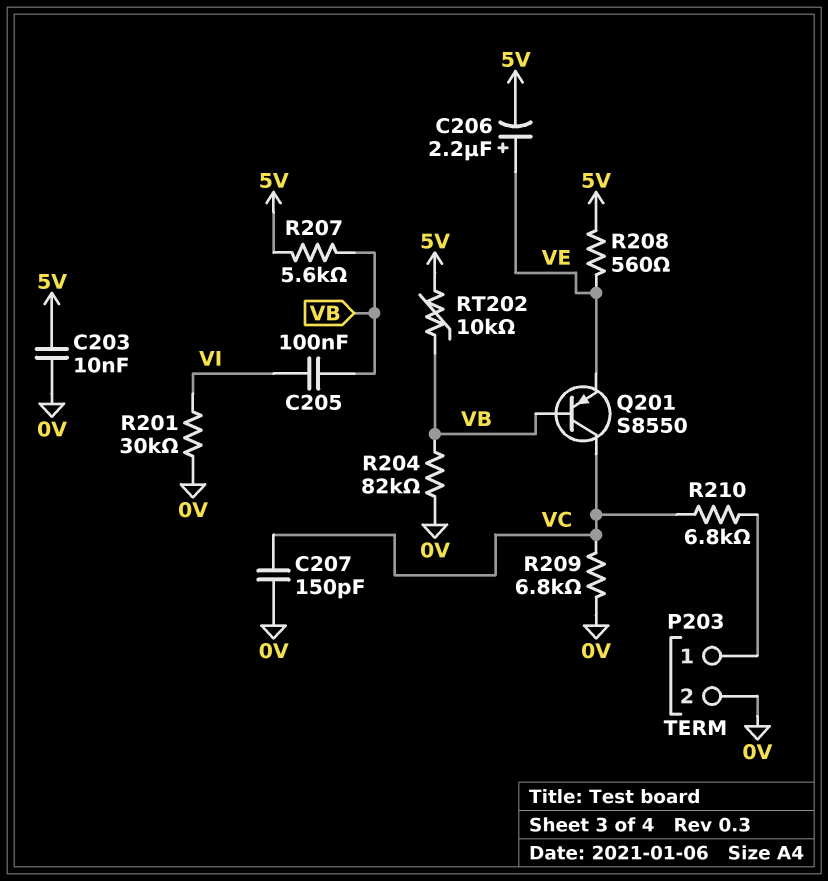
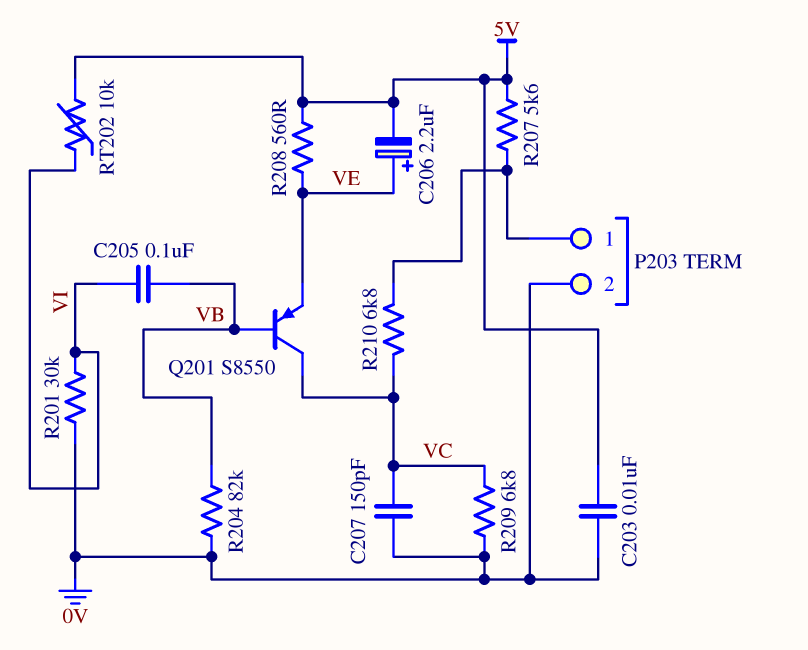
R207: 5.6k (5V, VB) -> 5.6k (5V, P203/1)
RT202: 10k (5V, VB) -> 10k (5V, VI)

